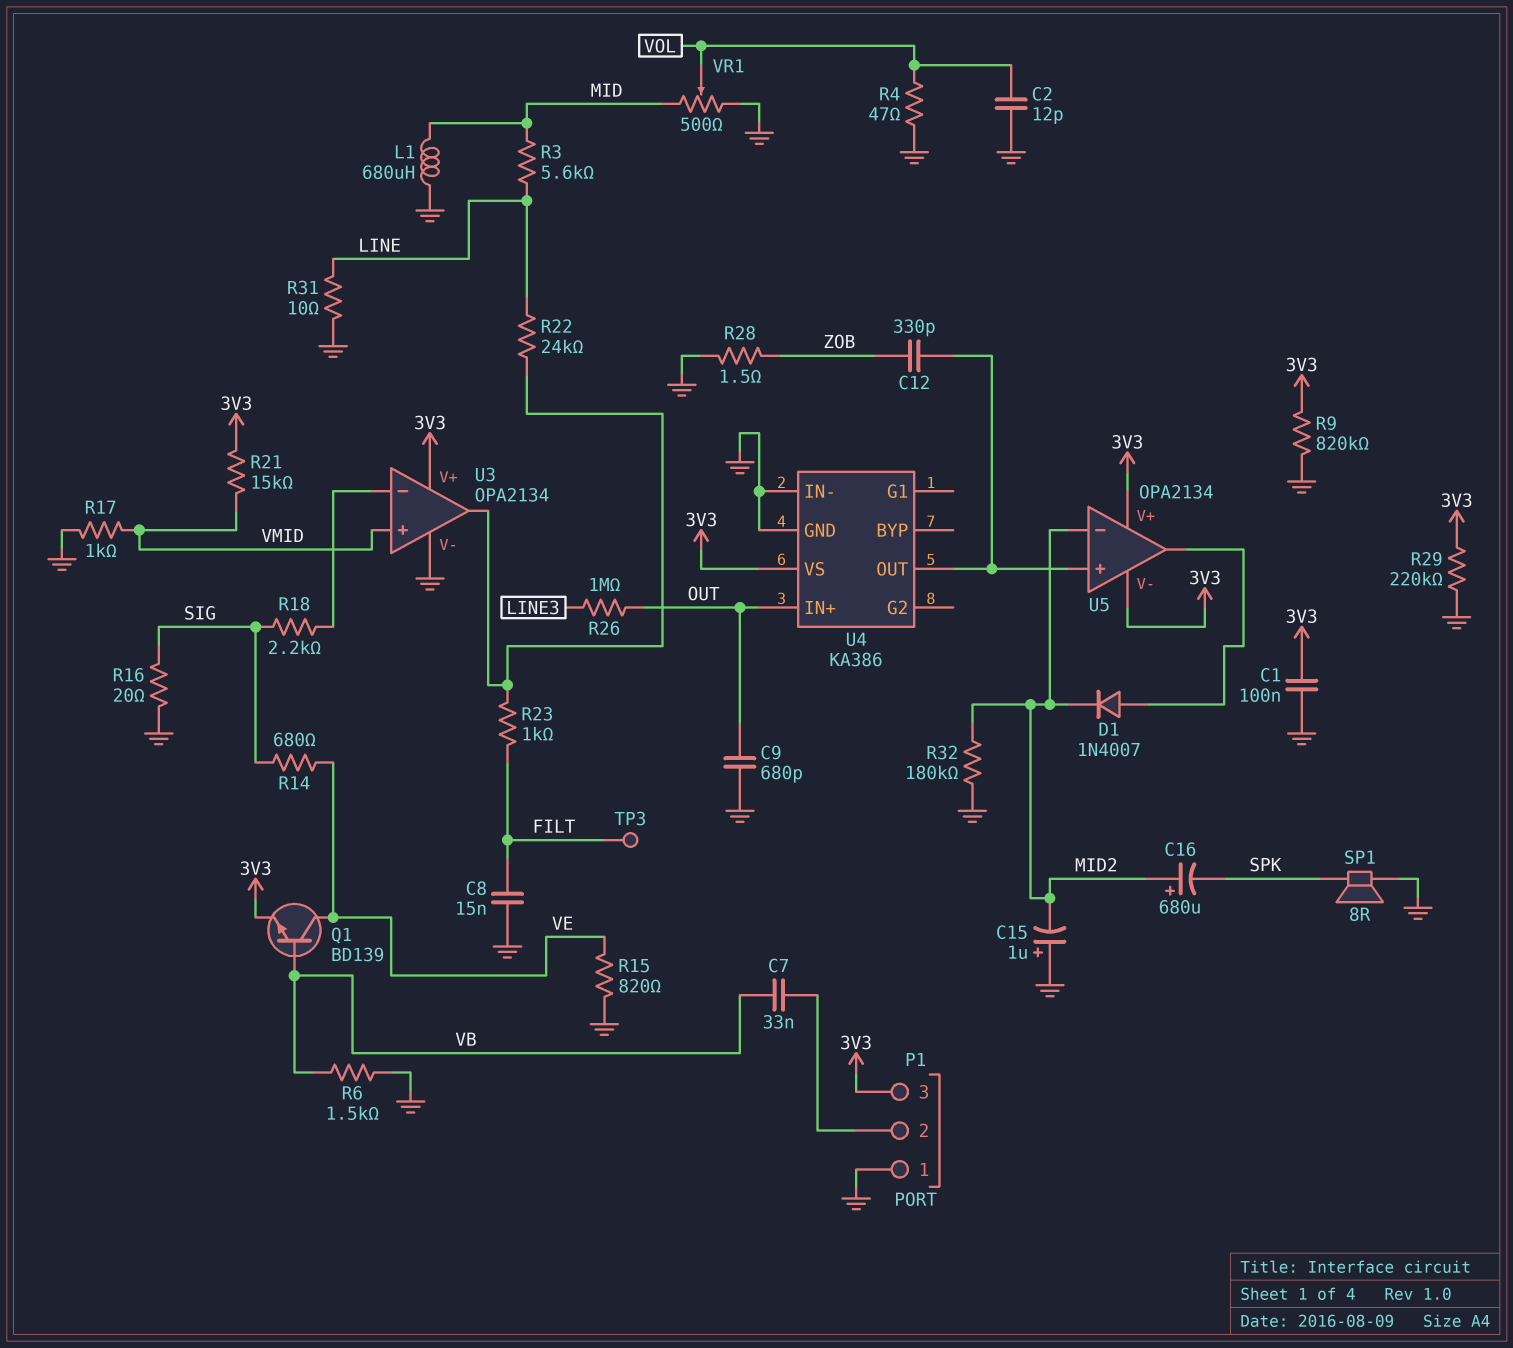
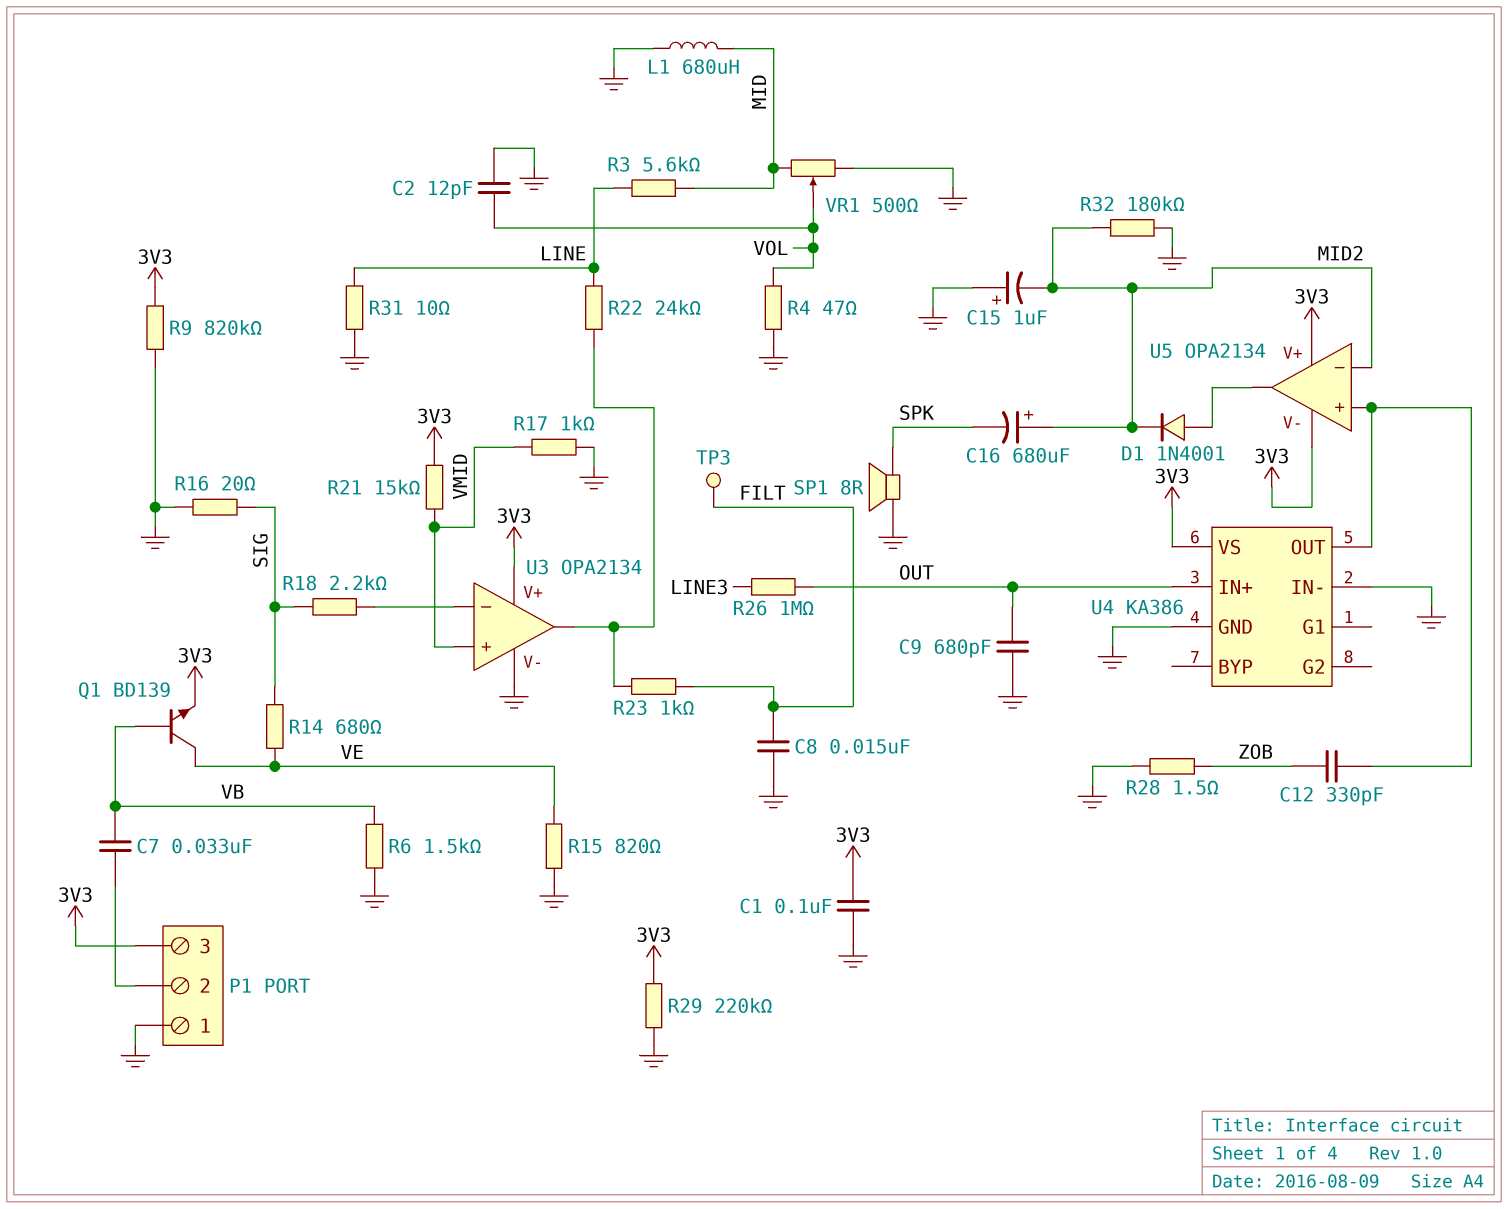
D1: diode 1N4007 (A U5/out, K MID2) -> diode 1N4001 (A U5/out, K MID2)

